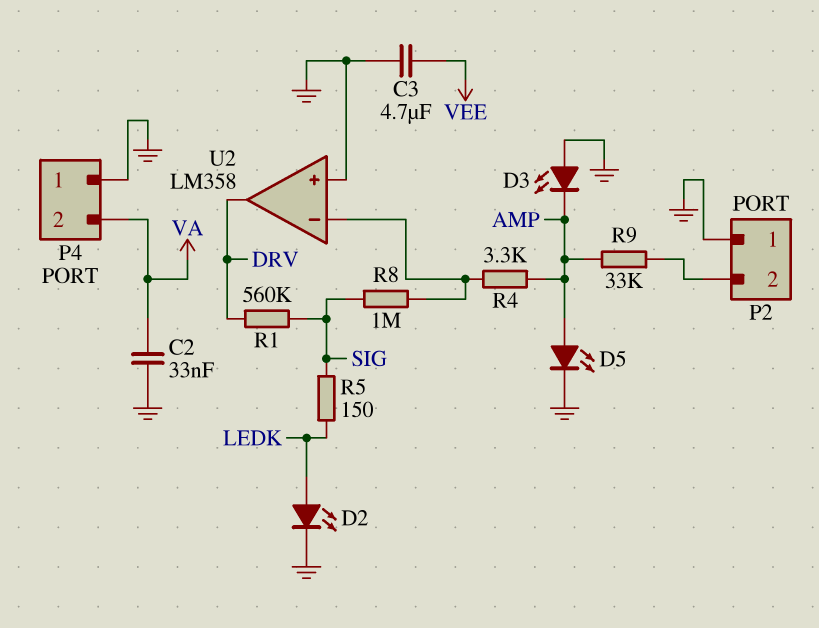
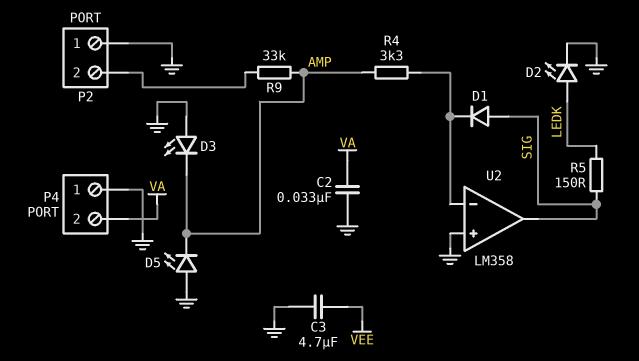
D1: none -> diode (A SIG, K U2/in-)
D5: LED (A AMP, K GND) -> LED (A GND, K AMP)
R1: 560k (DRV, SIG) -> none
R8: 1M (SIG, U2/in-) -> none
U2 pin out: DRV -> SIG

